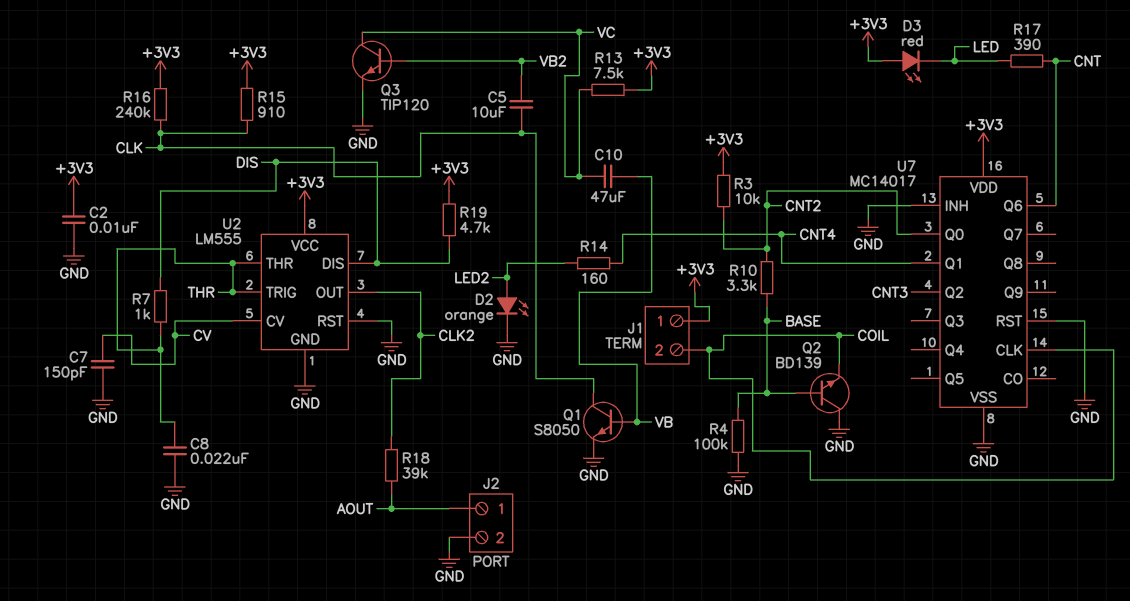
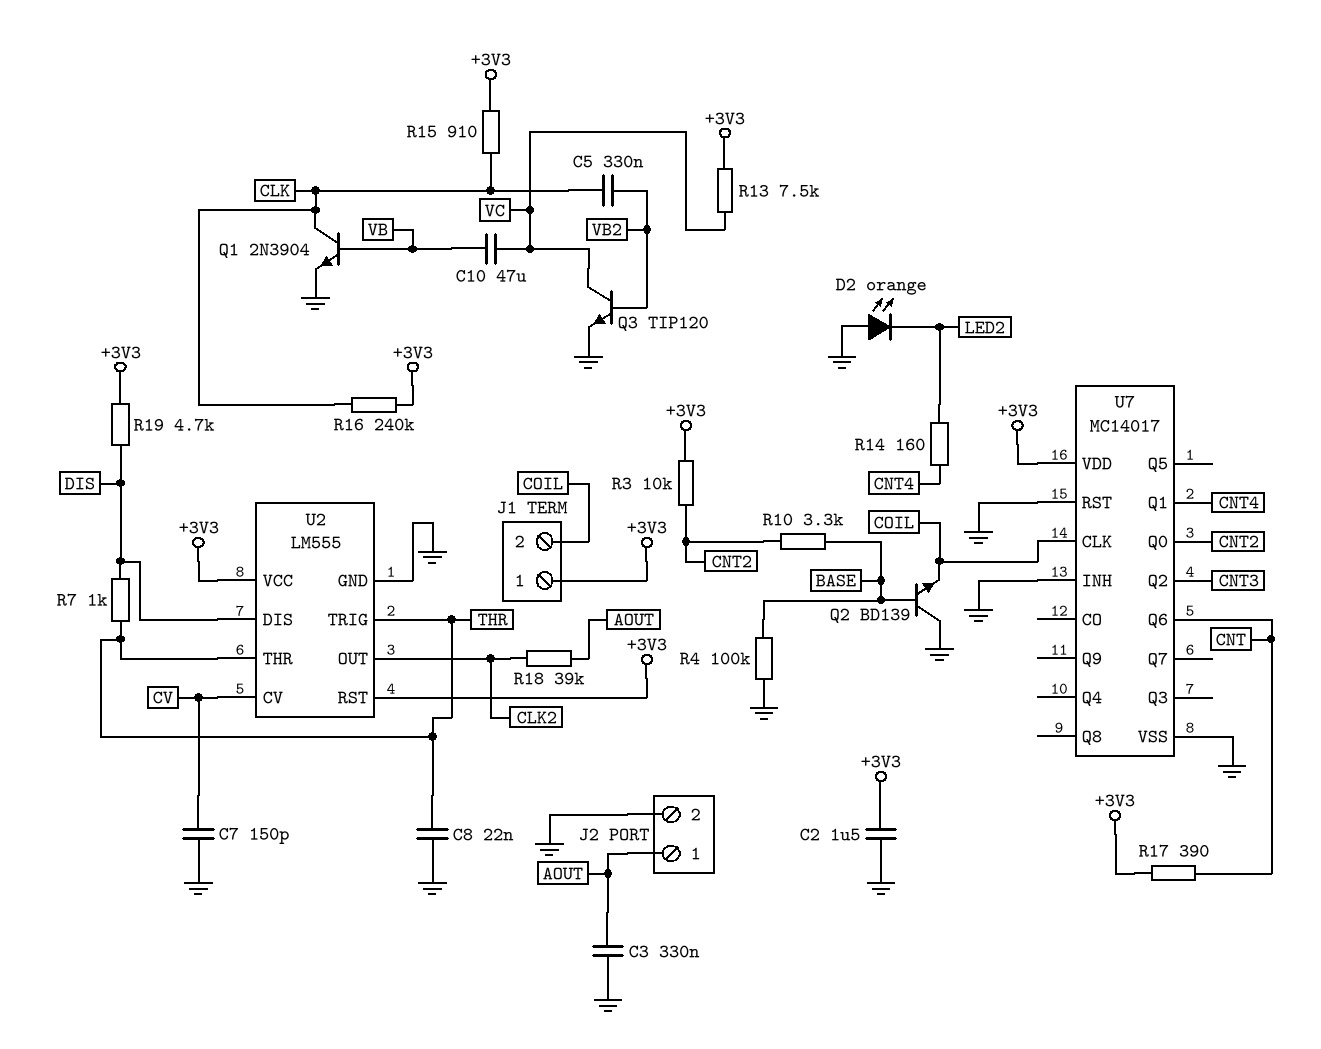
C2: 10nF (+3V3, GND) -> 1.5uF (+3V3, GND)
C3: none -> 330nF (AOUT, GND)
C5: 10uF (CLK, VB2) -> 330nF (CLK, VB2)
D2: LED orange (A LED2, K GND) -> LED orange (A GND, K LED2)
D3: LED red (A +3V3, K LED) -> none
Q1: NPN S8050 (B VB, C CLK, E GND) -> NPN 2N3904 (B VB, C CLK, E GND)
R17: 390 (CNT, LED) -> 390 (+3V3, CNT)
U2 pin RST: GND -> +3V3

